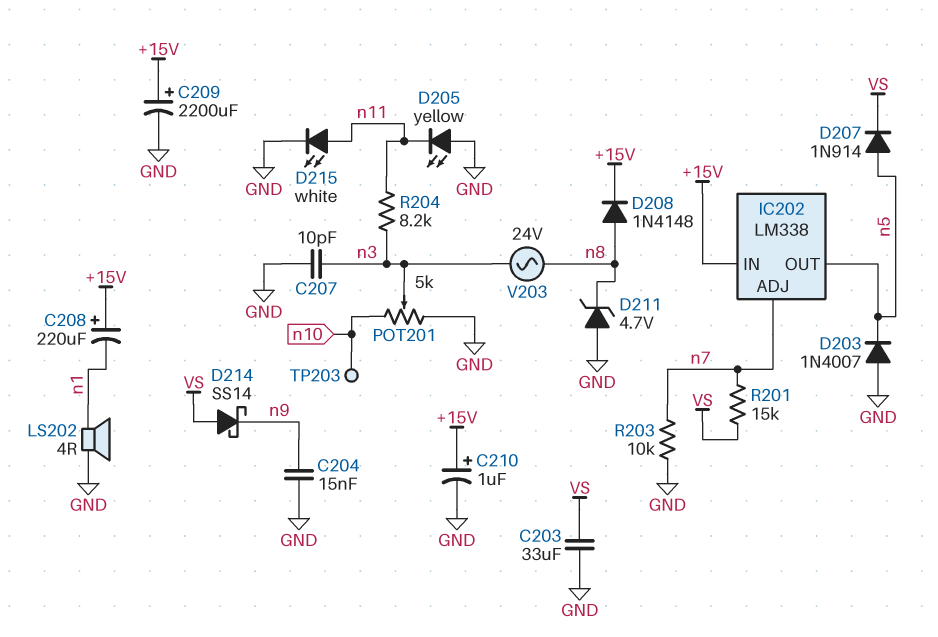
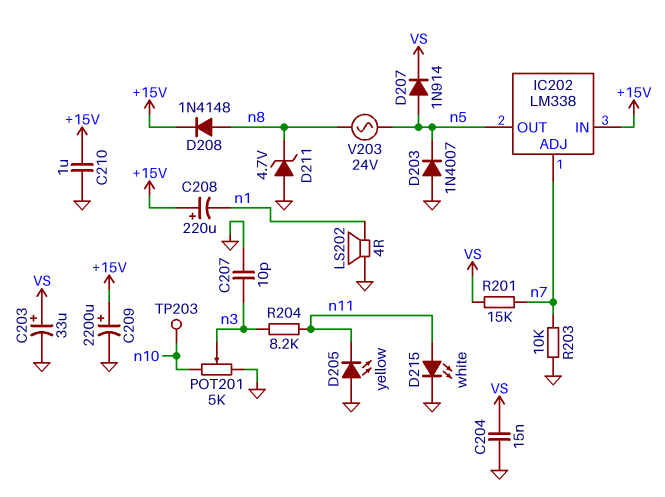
C203: 33uF (GND, VS) -> 33uF (plus VS, minus GND)
C204: 15nF (GND, n9) -> 15nF (GND, VS)
C210: 1uF (plus +15V, minus GND) -> 1uF (+15V, GND)
D214: schottky SS14 (A VS, K n9) -> none
V203: AC 24V (n3, n8) -> AC 24V (n5, n8)

